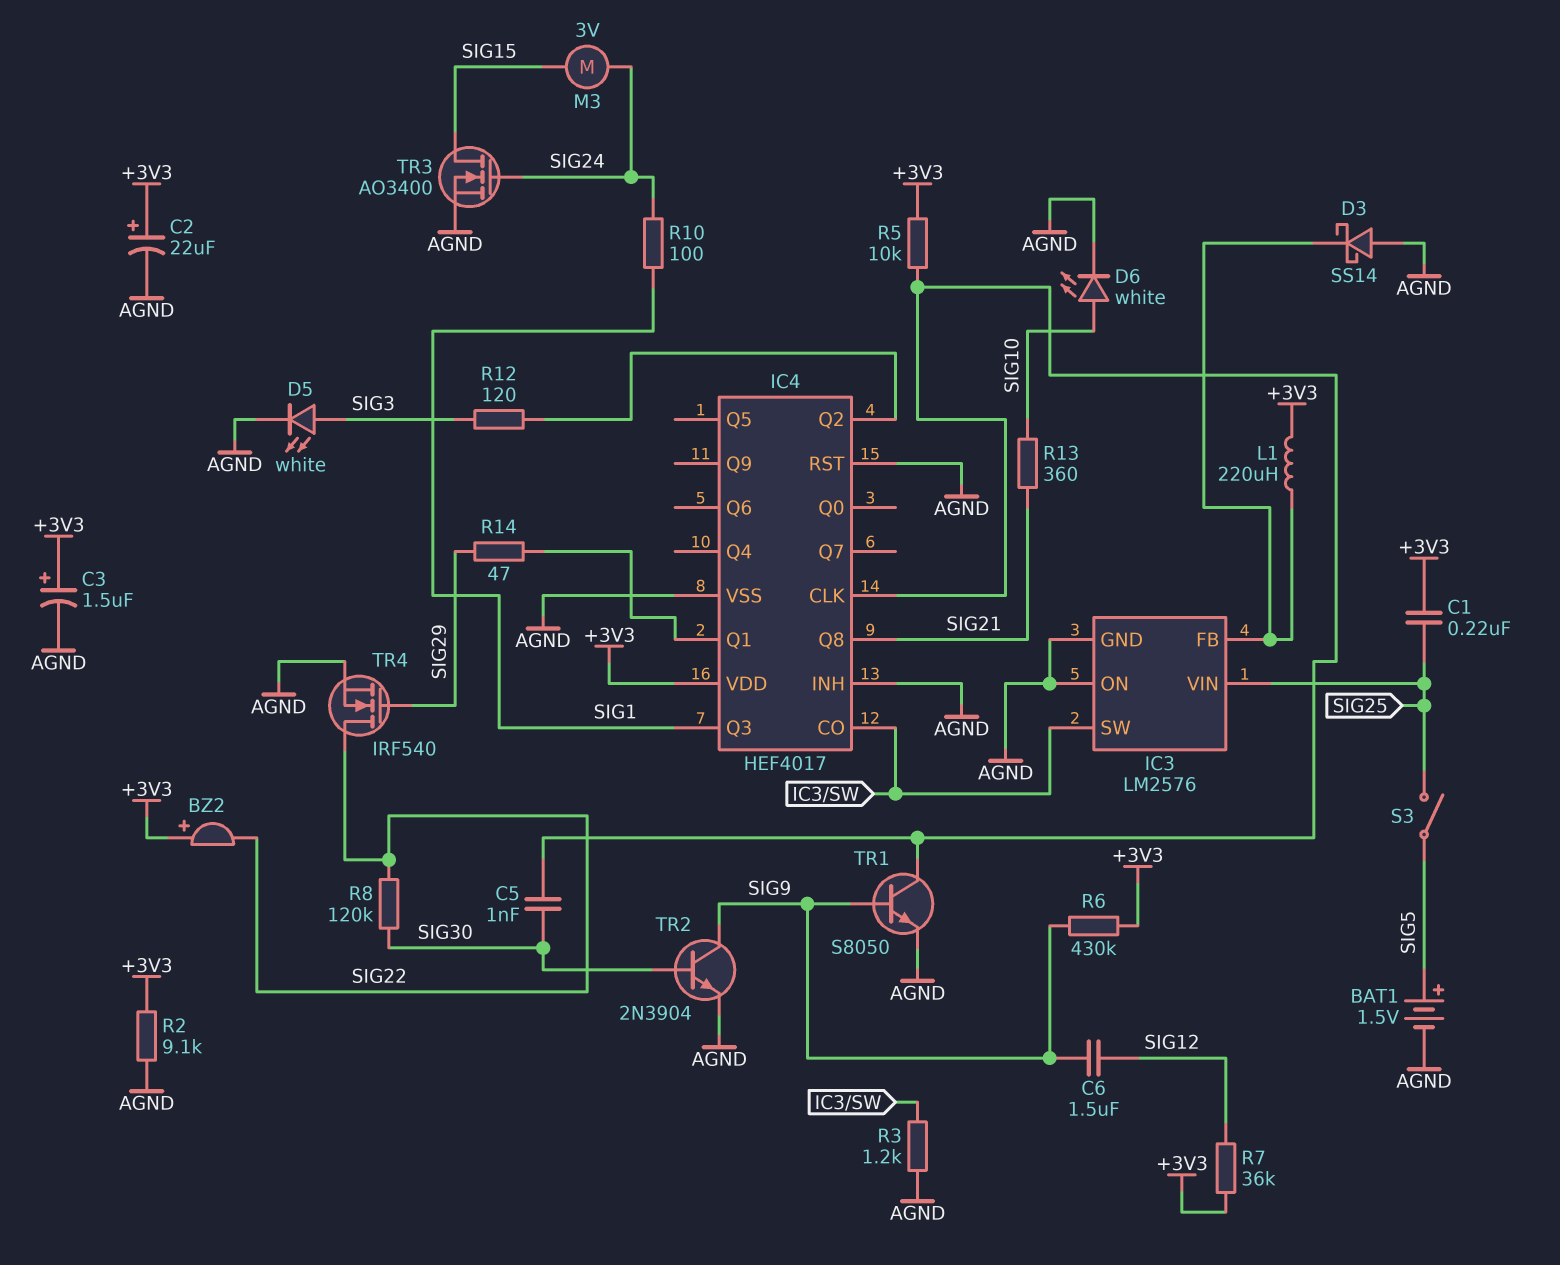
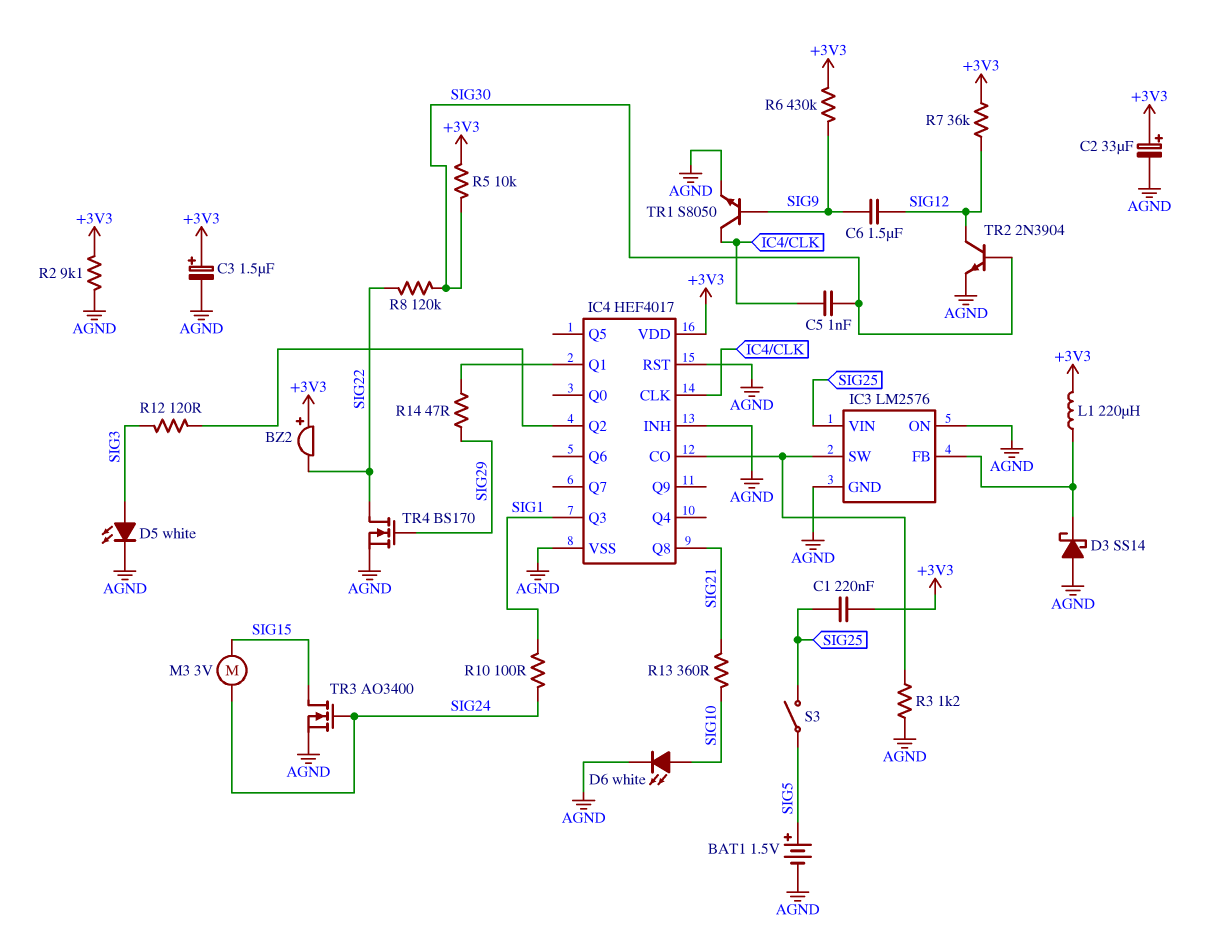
C2: 22uF (plus +3V3, minus AGND) -> 33uF (plus +3V3, minus AGND)
R5: 10k (+3V3, IC4/CLK) -> 10k (+3V3, SIG30)
TR2: NPN 2N3904 (B SIG30, C SIG9, E AGND) -> NPN 2N3904 (B SIG30, C SIG12, E AGND)
TR4: NMOS IRF540 (G SIG29, D SIG22, S AGND) -> NMOS BS170 (G SIG29, D SIG22, S AGND)

